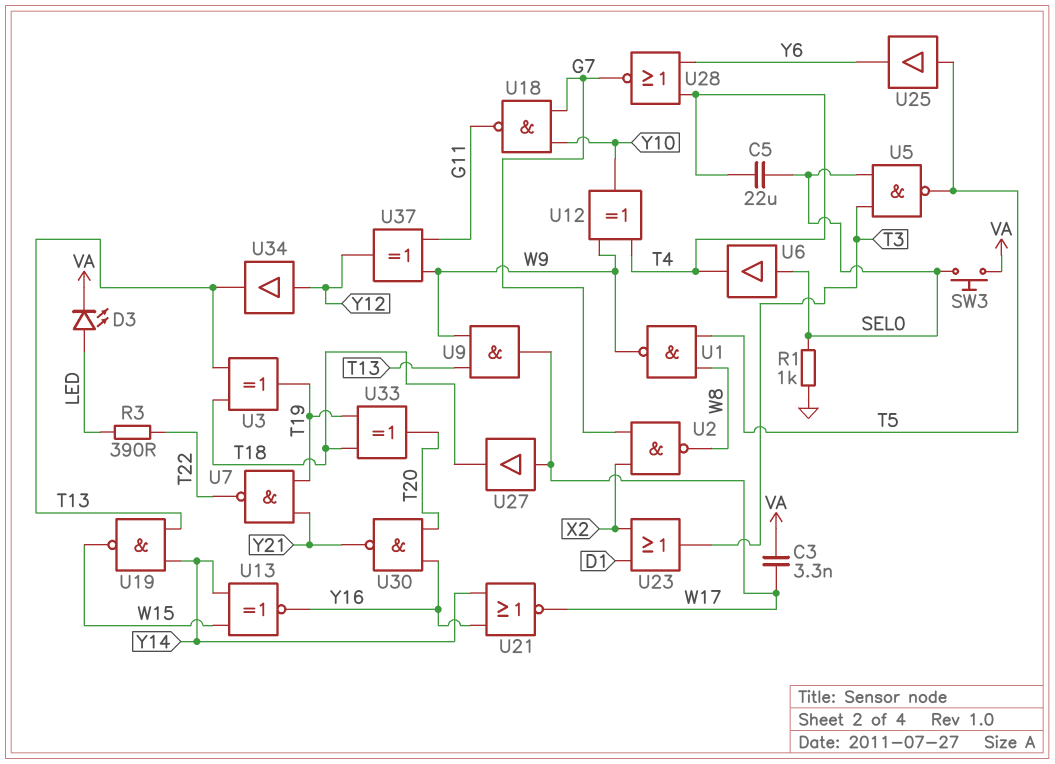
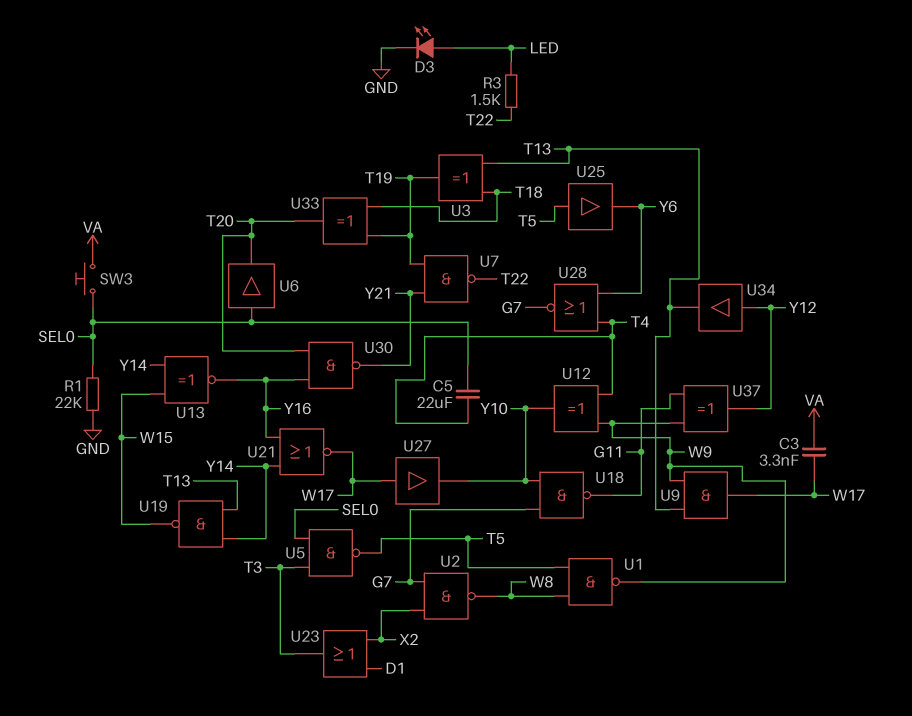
D3: LED (A LED, K VA) -> LED (A LED, K GND)
R1: 1k (GND, SEL0) -> 22k (GND, SEL0)
R3: 390 (LED, T22) -> 1.5k (LED, T22)
U6: buffer (in SEL0, out T4) -> buffer (in SEL0, out T20)
U27: buffer (in W17, out T18) -> buffer (in W17, out Y10)

